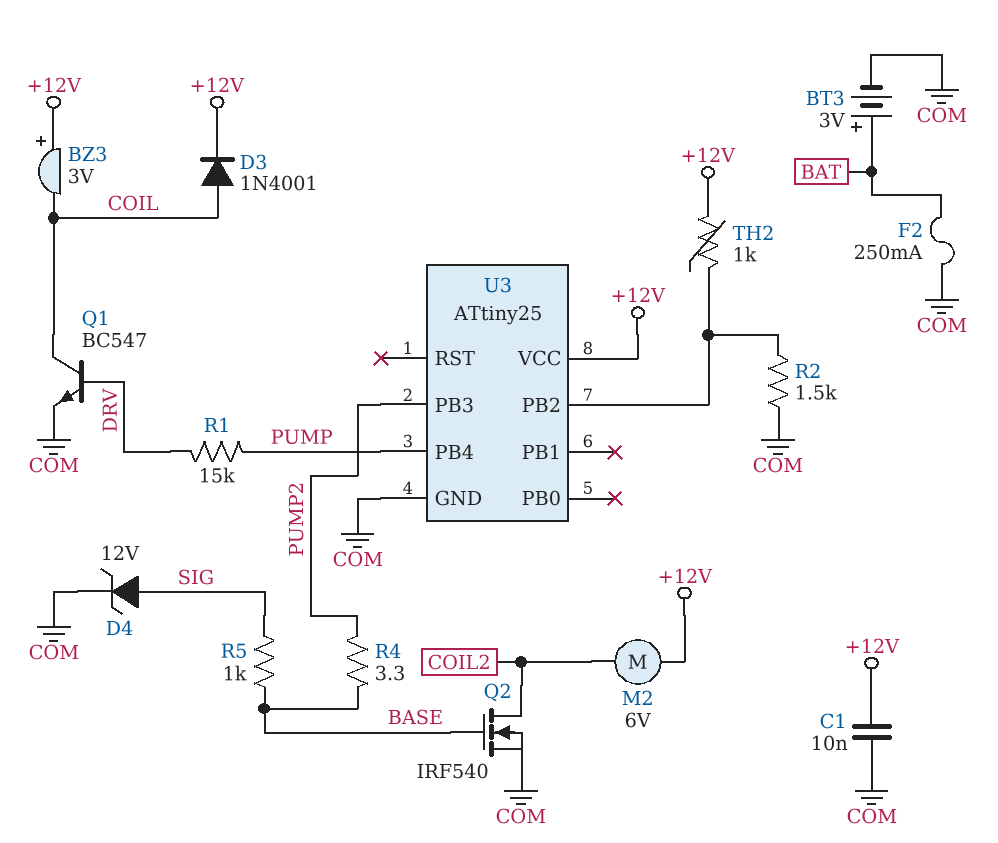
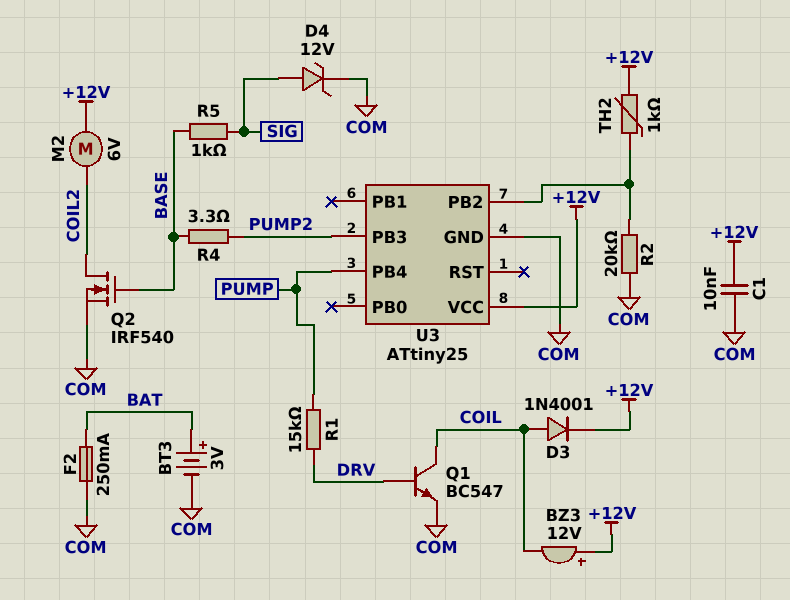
BZ3: buzzer 3V (plus +12V, minus COIL) -> buzzer 12V (plus +12V, minus COIL)
R2: 1.5k (COM, U3/PB2) -> 20k (COM, U3/PB2)

